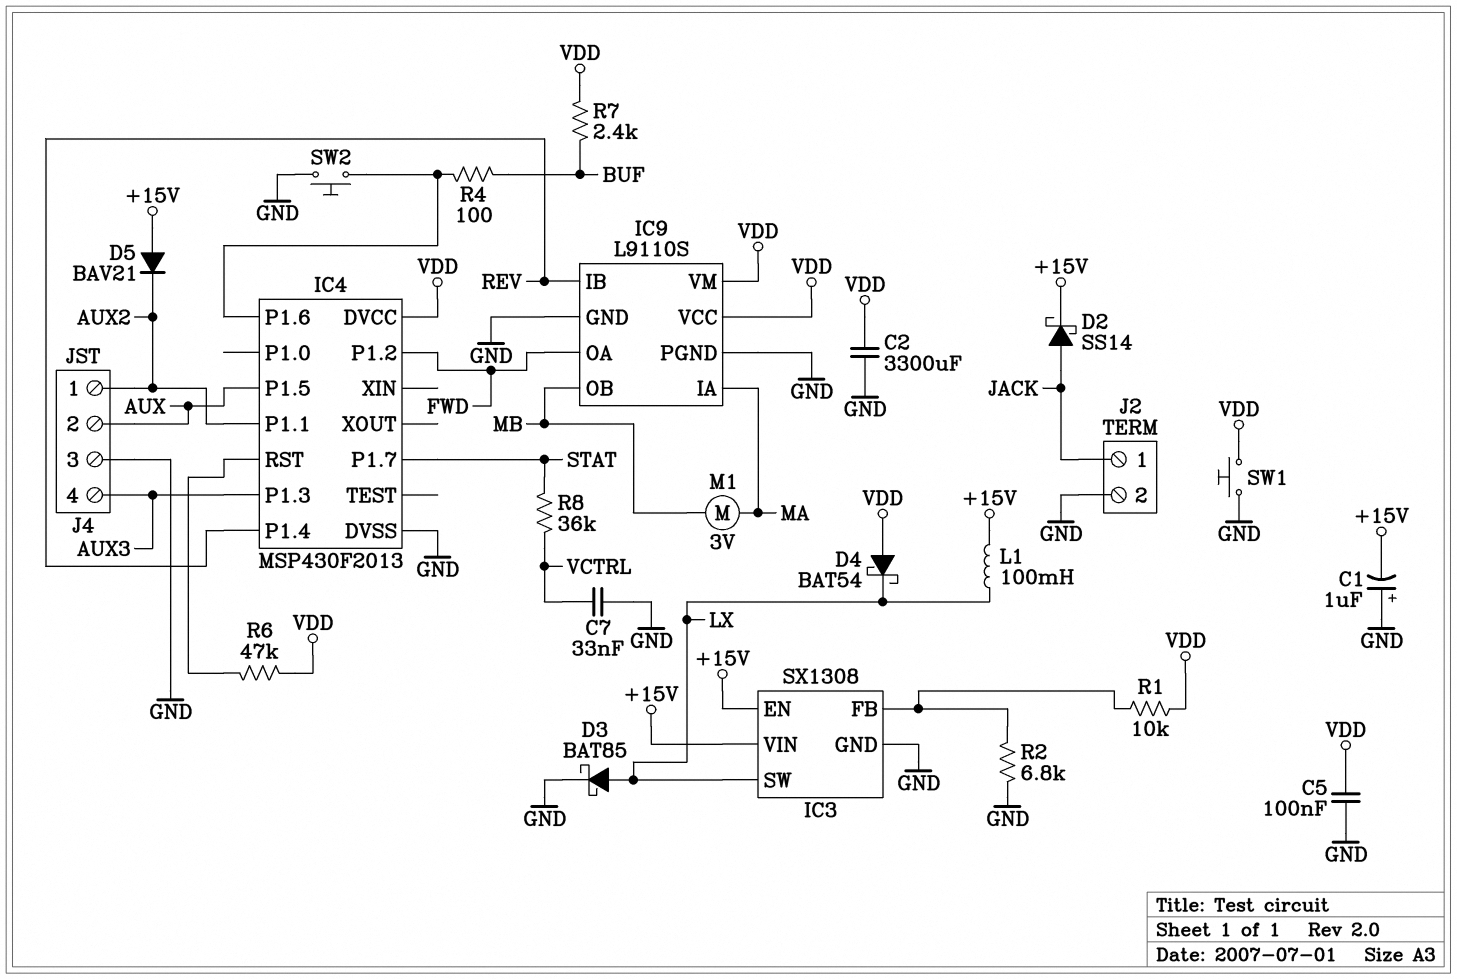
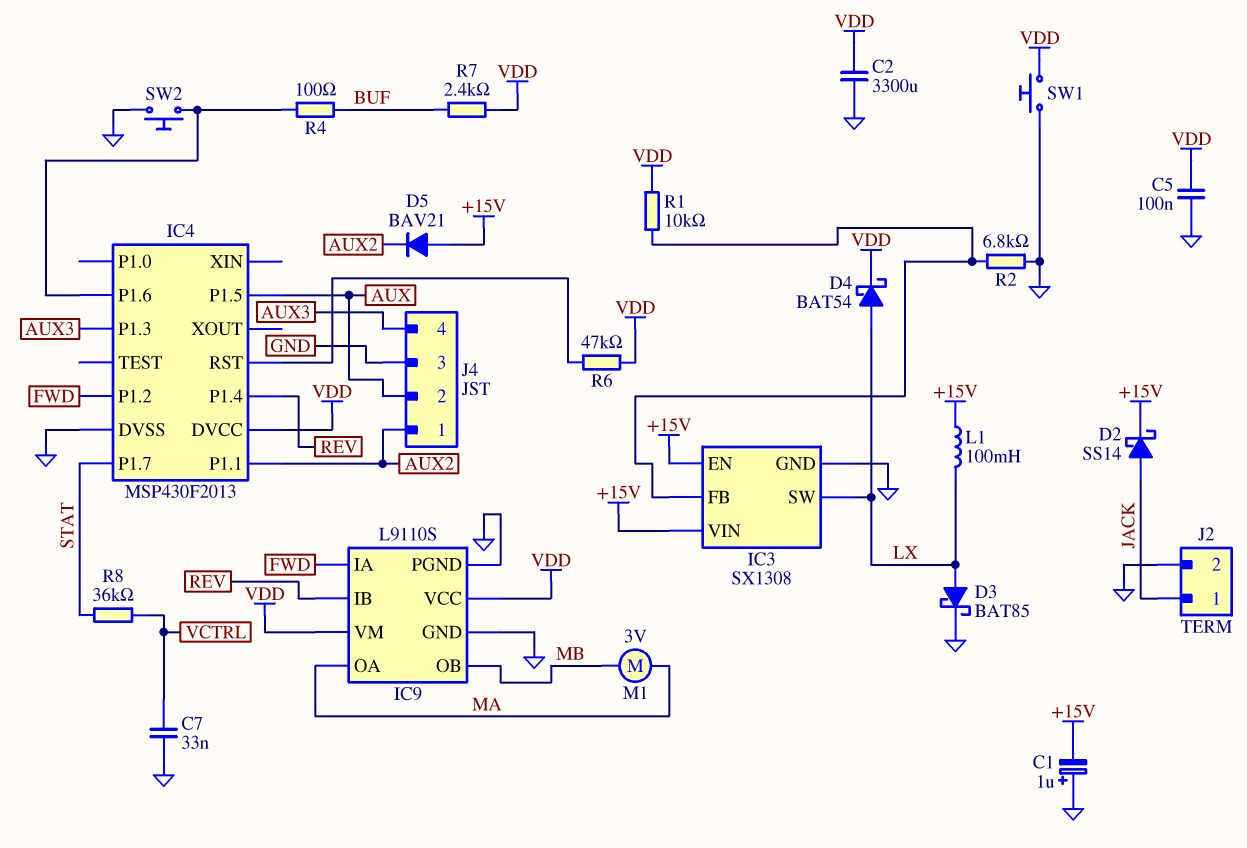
D4: schottky BAT54 (A VDD, K LX) -> schottky BAT54 (A LX, K VDD)
IC9 pin IA: MA -> FWD
IC9 pin OA: FWD -> MA

